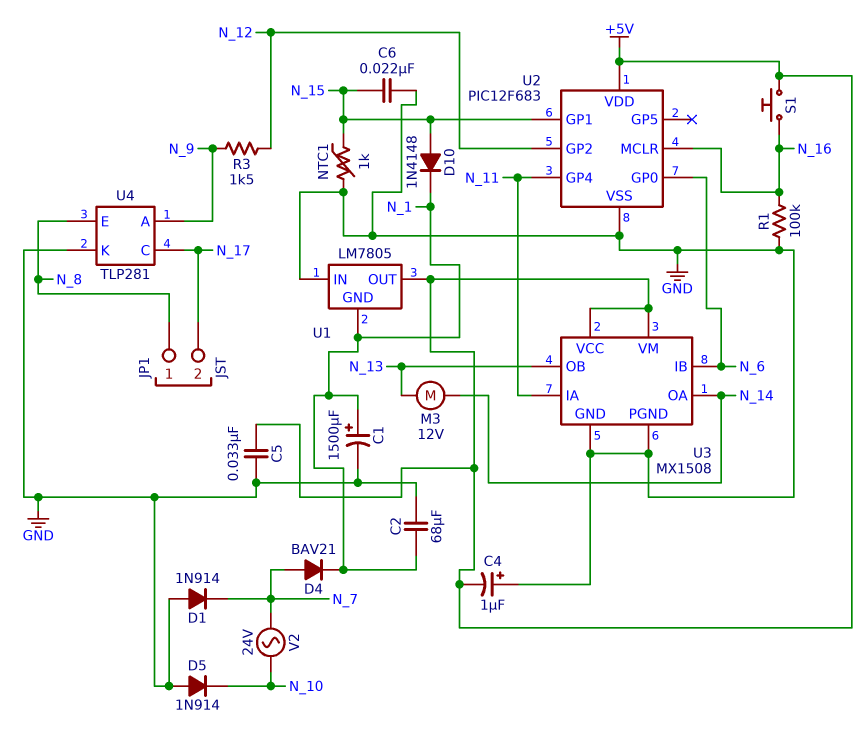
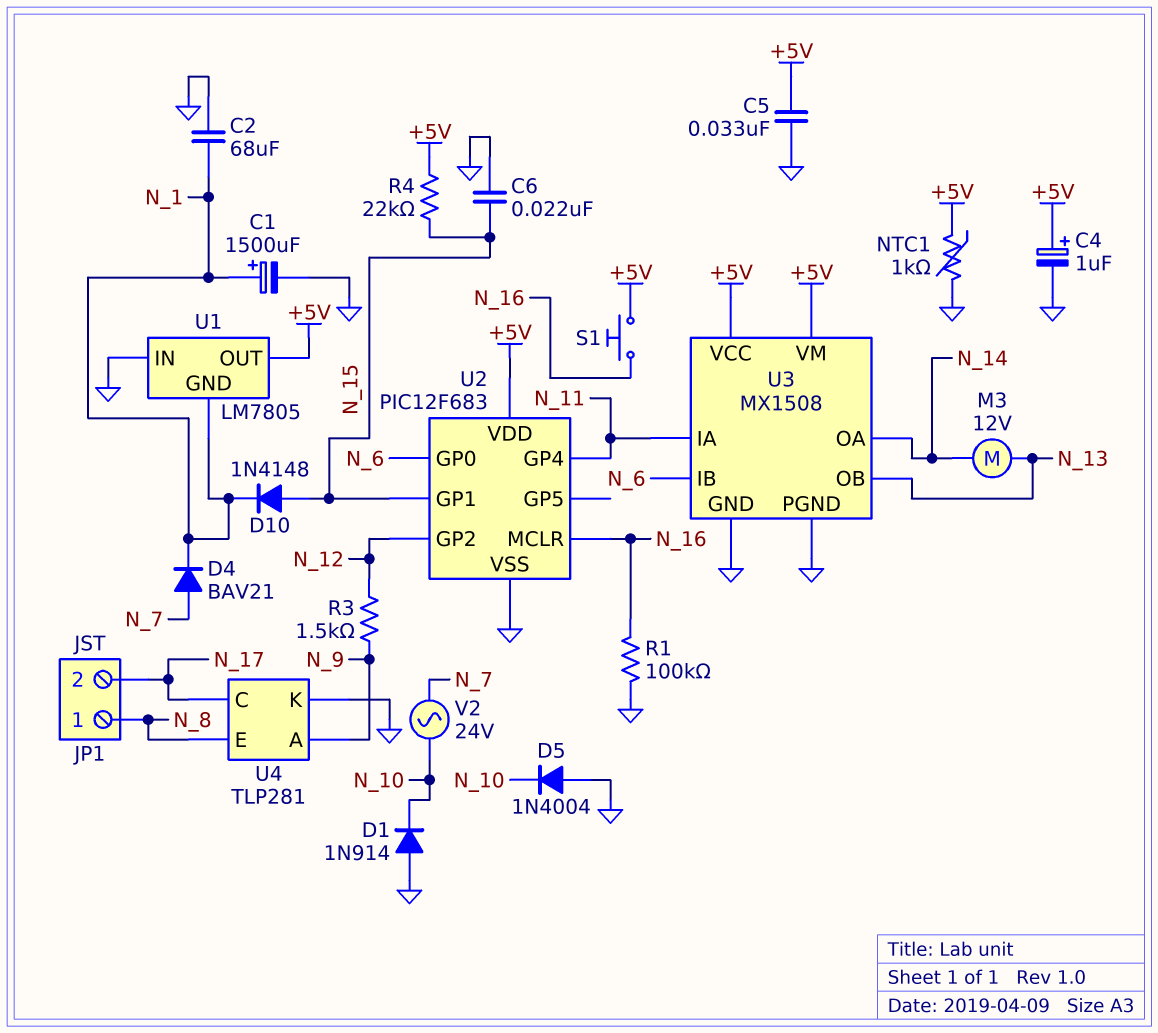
C4: 1uF (plus GND, minus +5V) -> 1uF (plus +5V, minus GND)
D1: diode 1N914 (A GND, K N_7) -> diode 1N914 (A GND, K N_10)
D5: diode 1N914 (A GND, K N_10) -> diode 1N4004 (A GND, K N_10)
NTC1: 1k (GND, N_15) -> 1k (+5V, GND)
R4: none -> 22k (+5V, N_15)

